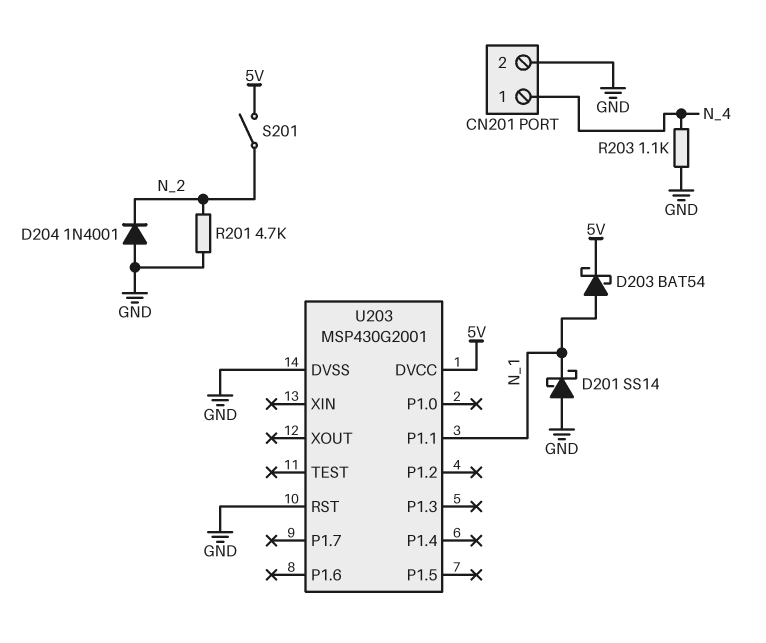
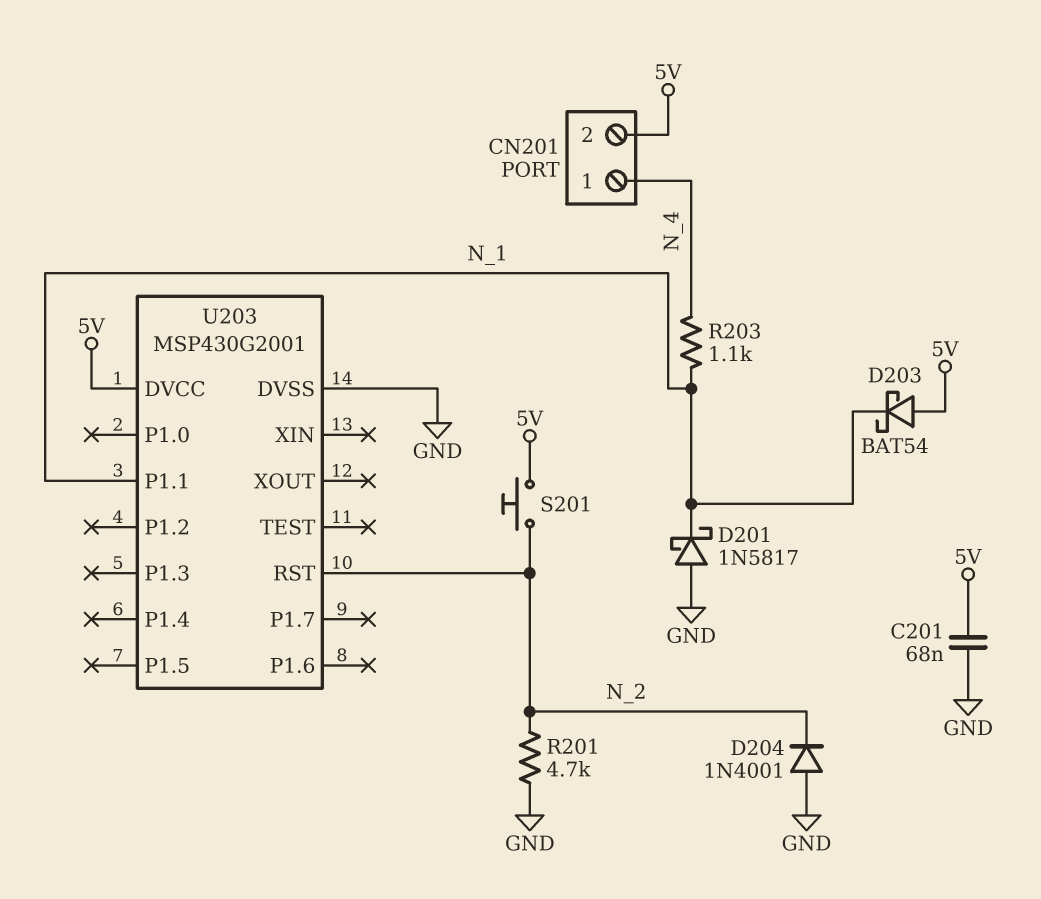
C201: none -> 68nF (5V, GND)
CN201 pin 2: GND -> 5V
D201: schottky SS14 (A GND, K N_1) -> schottky 1N5817 (A GND, K N_1)
D203: schottky BAT54 (A N_1, K 5V) -> schottky BAT54 (A 5V, K N_1)
R203: 1.1k (GND, N_4) -> 1.1k (N_1, N_4)
S201: switch (5V, N_2) -> button (5V, N_2)
U203 pin RST: GND -> N_2

